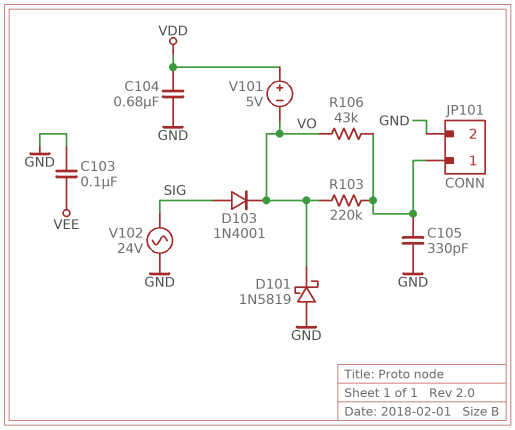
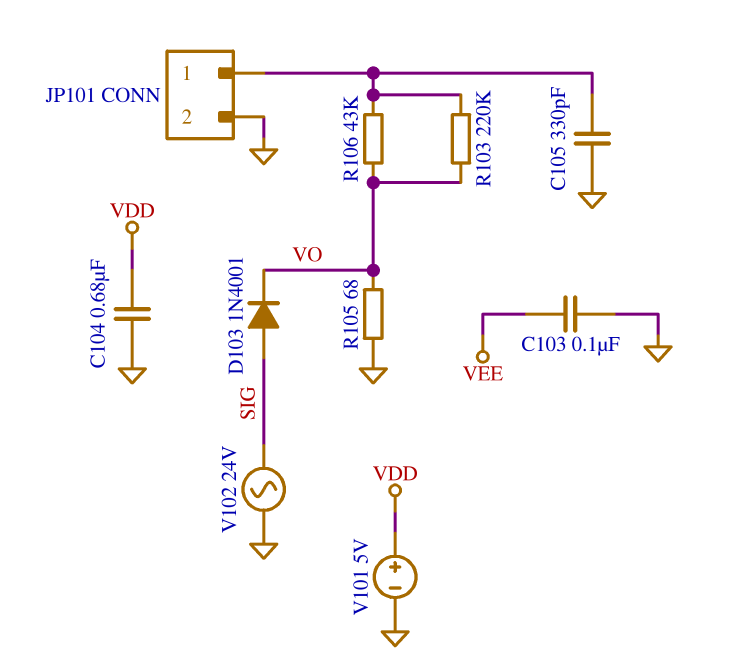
D101: schottky 1N5819 (A GND, K VO) -> none
R105: none -> 68 (GND, VO)
V101: 5V (plus VDD, minus VO) -> 5V (plus VDD, minus GND)

